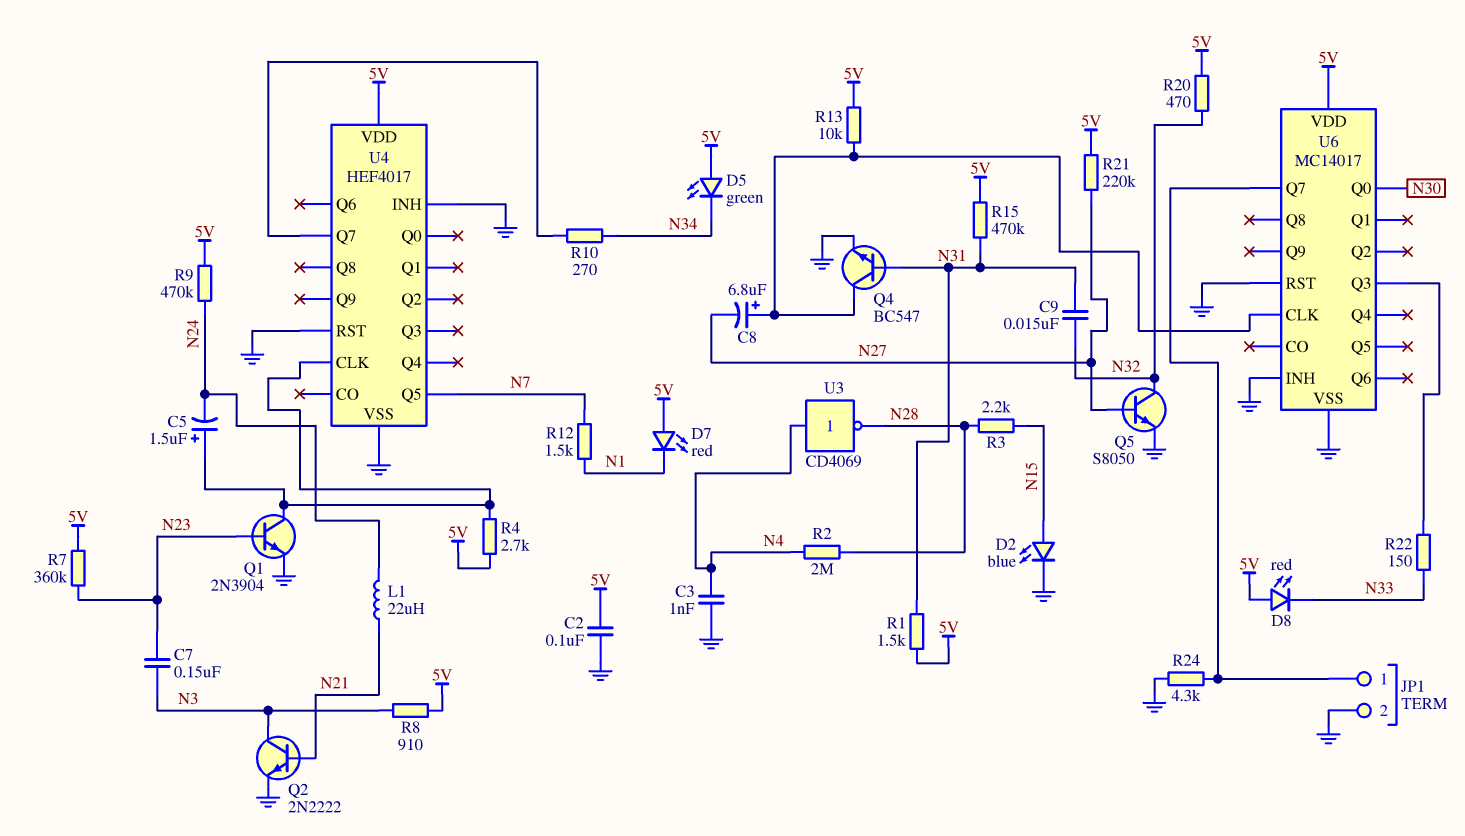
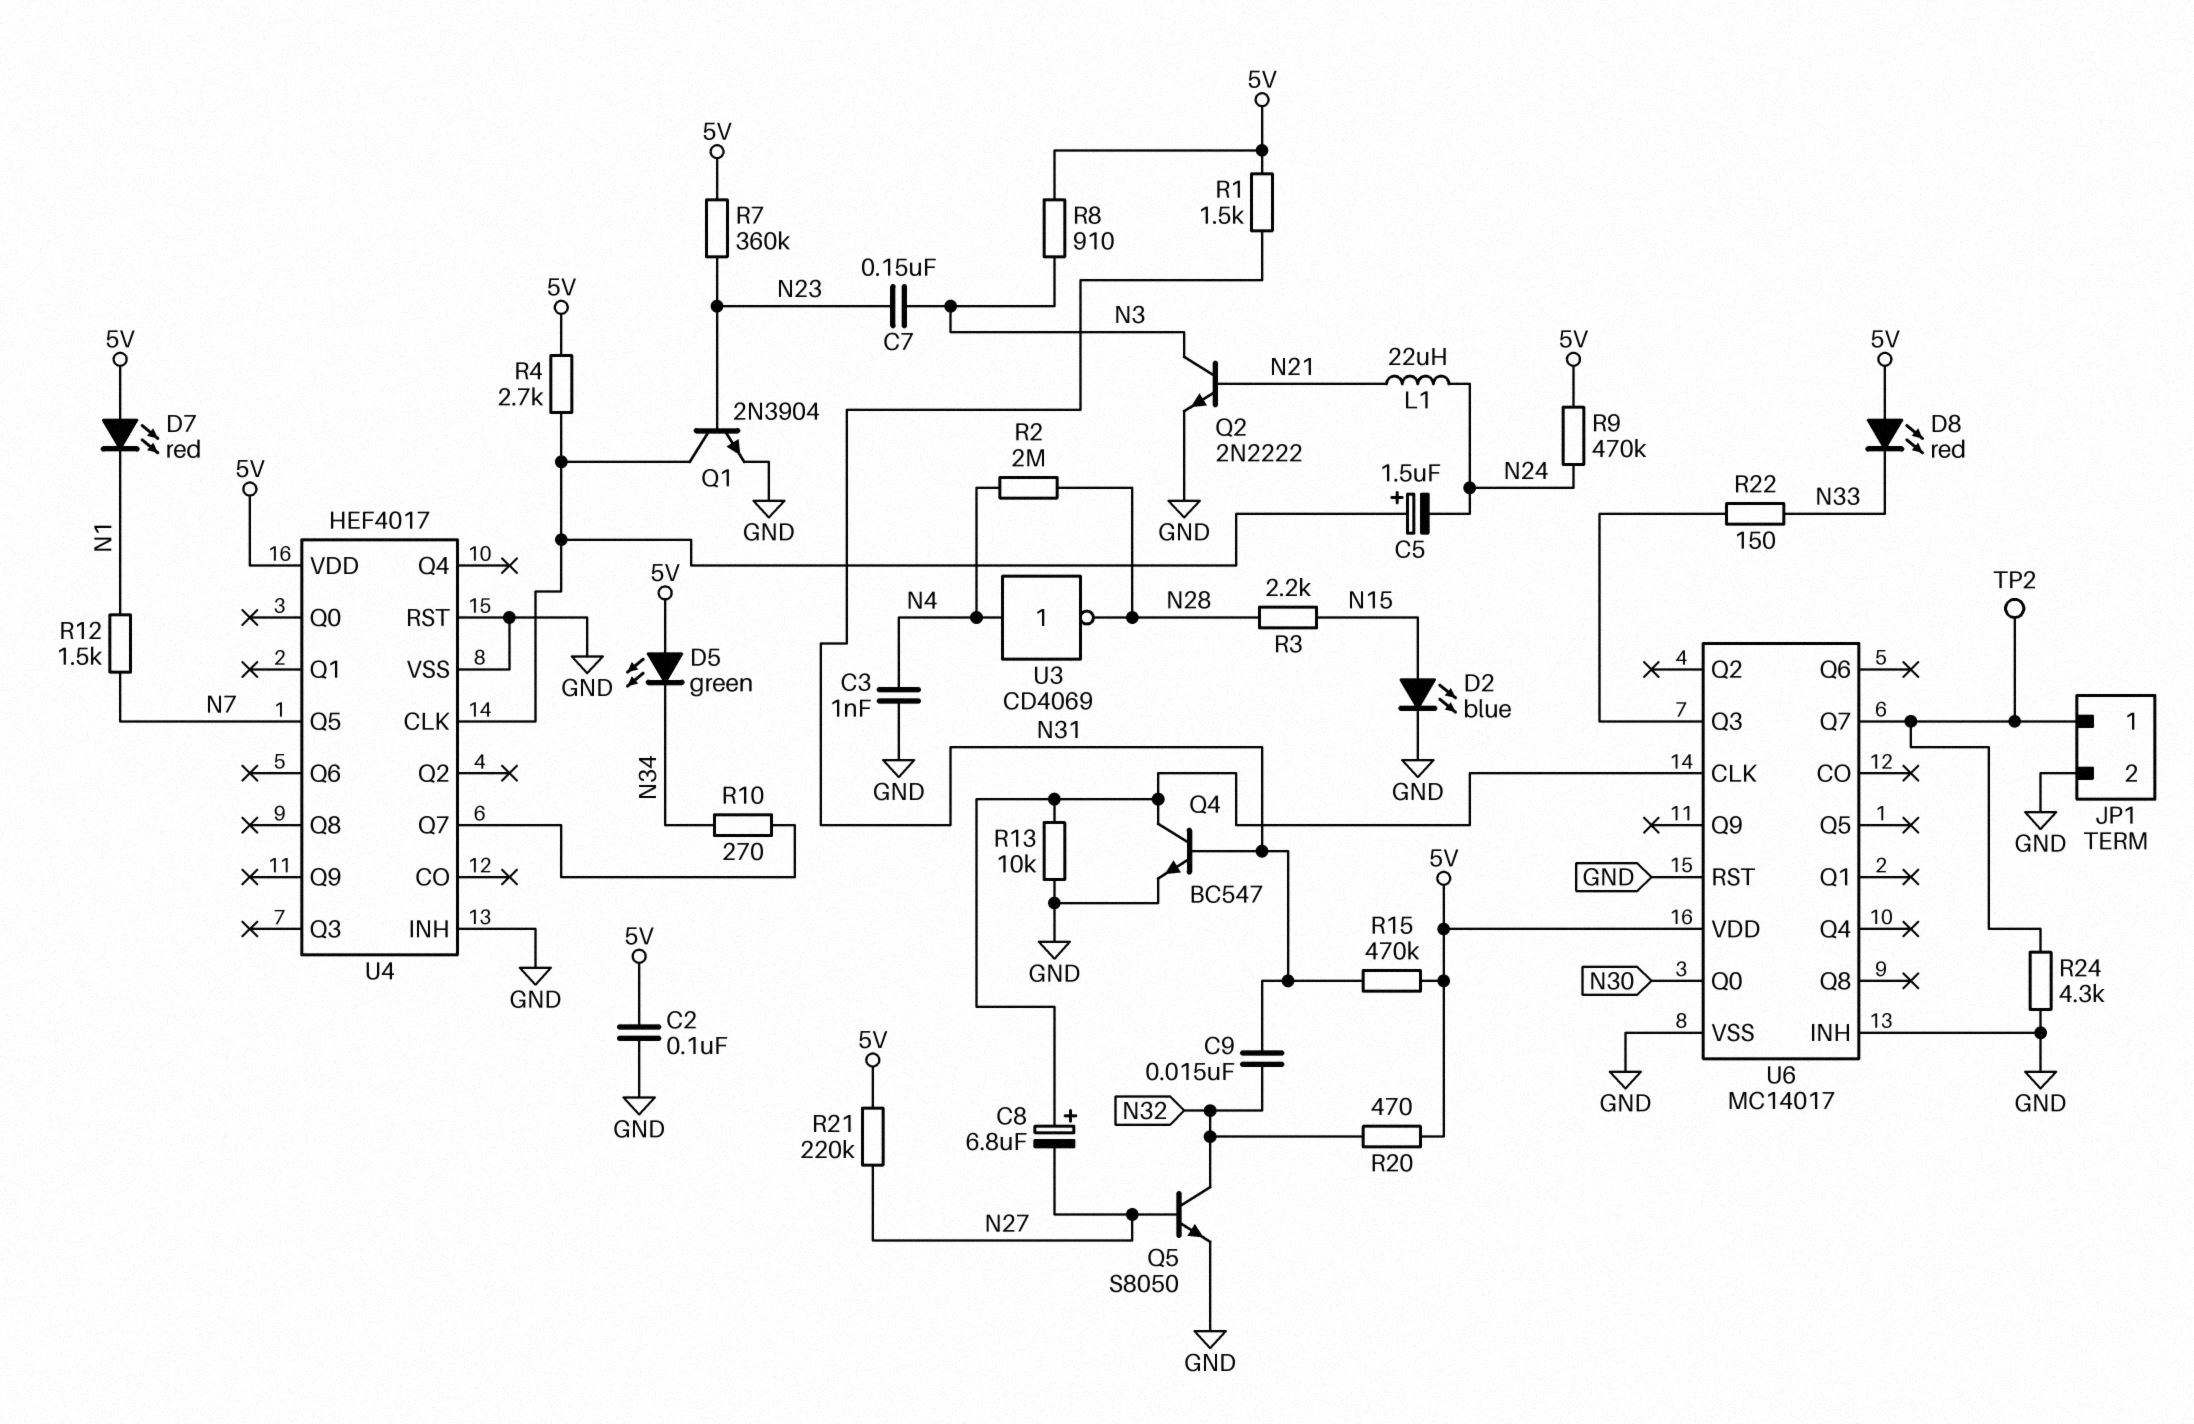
R13: 10k (5V, U6/CLK) -> 10k (GND, U6/CLK)
TP2: none -> test point (JP1/1)

